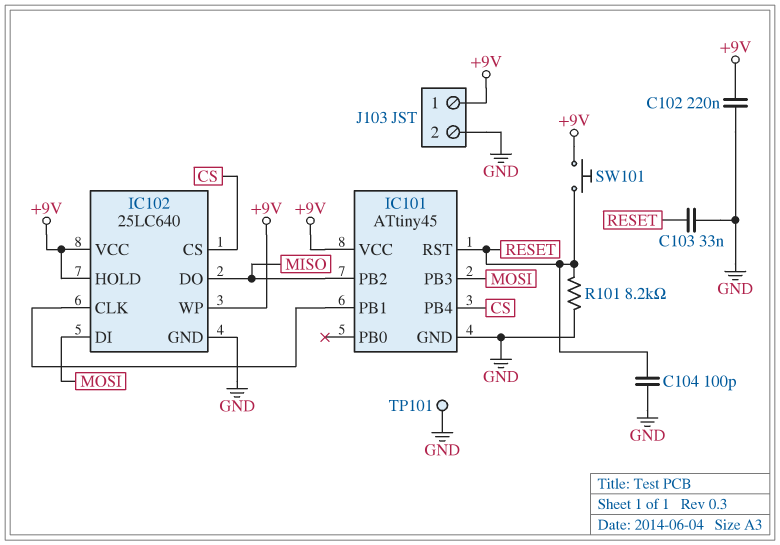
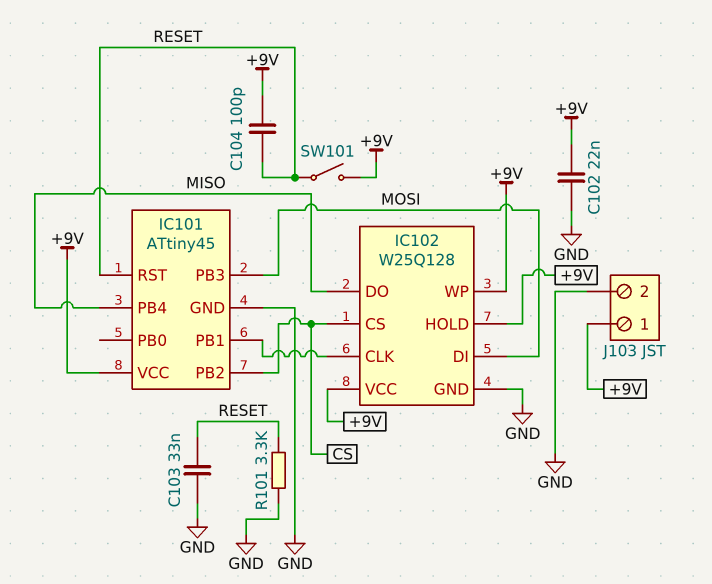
C102: 220nF (+9V, GND) -> 22nF (+9V, GND)
C104: 100pF (GND, RESET) -> 100pF (+9V, RESET)
IC101 pin PB2: MISO -> CS
IC101 pin PB4: CS -> MISO
IC102: 25LC640 -> W25Q128
R101: 8.2k (GND, RESET) -> 3.3k (GND, RESET)
SW101: button (+9V, RESET) -> switch (+9V, RESET)
TP101: test point (GND) -> none

